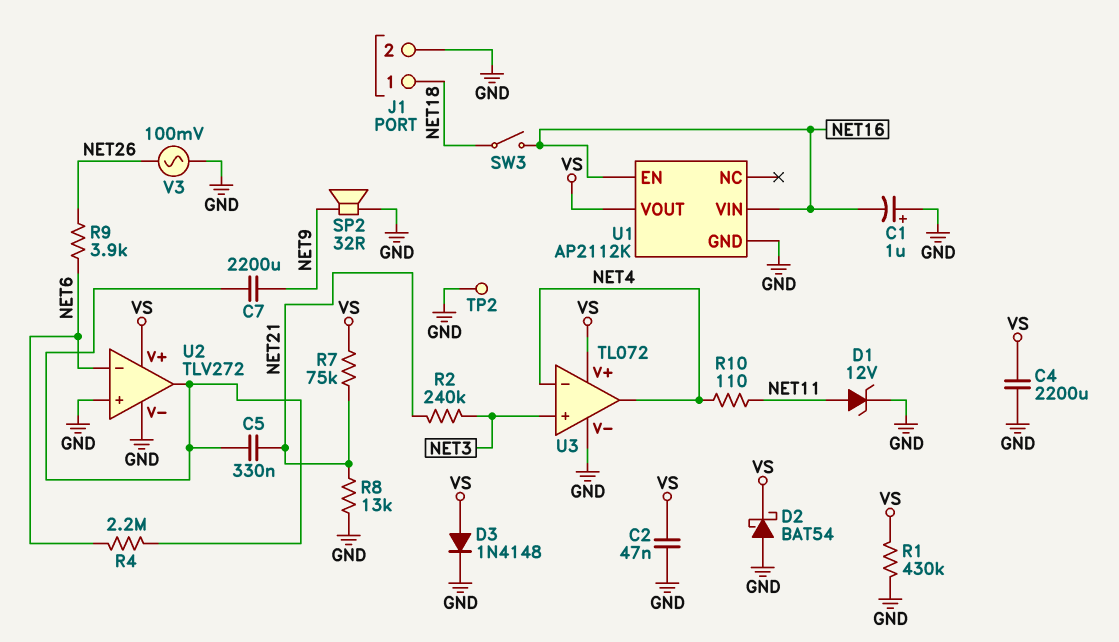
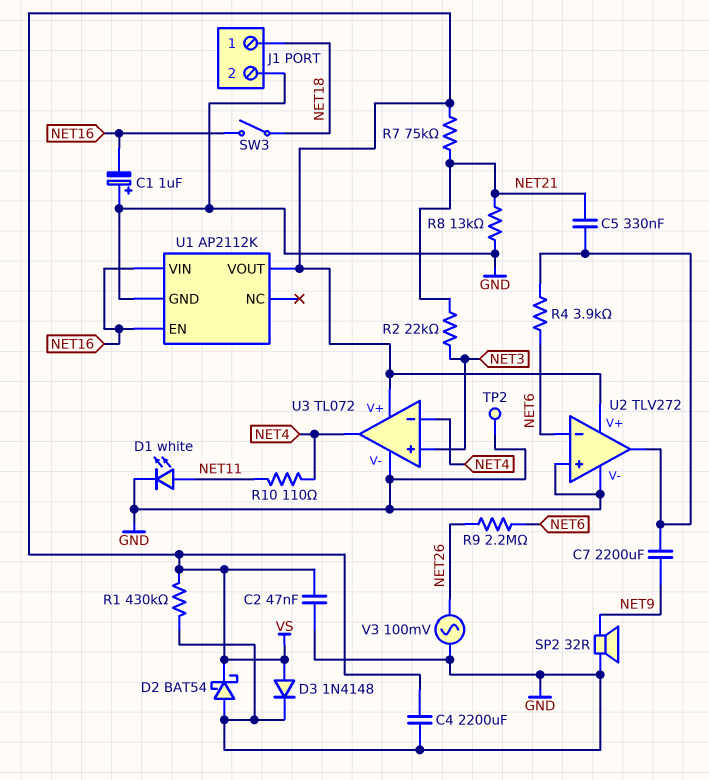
D1: zener 12V (A NET11, K GND) -> LED white (A NET11, K GND)
R2: 240k (NET3, NET21) -> 22k (NET3, NET21)
R4: 2.2M (NET6, U2/out) -> 3.9k (NET6, U2/out)
R9: 3.9k (NET6, NET26) -> 2.2M (NET6, NET26)

